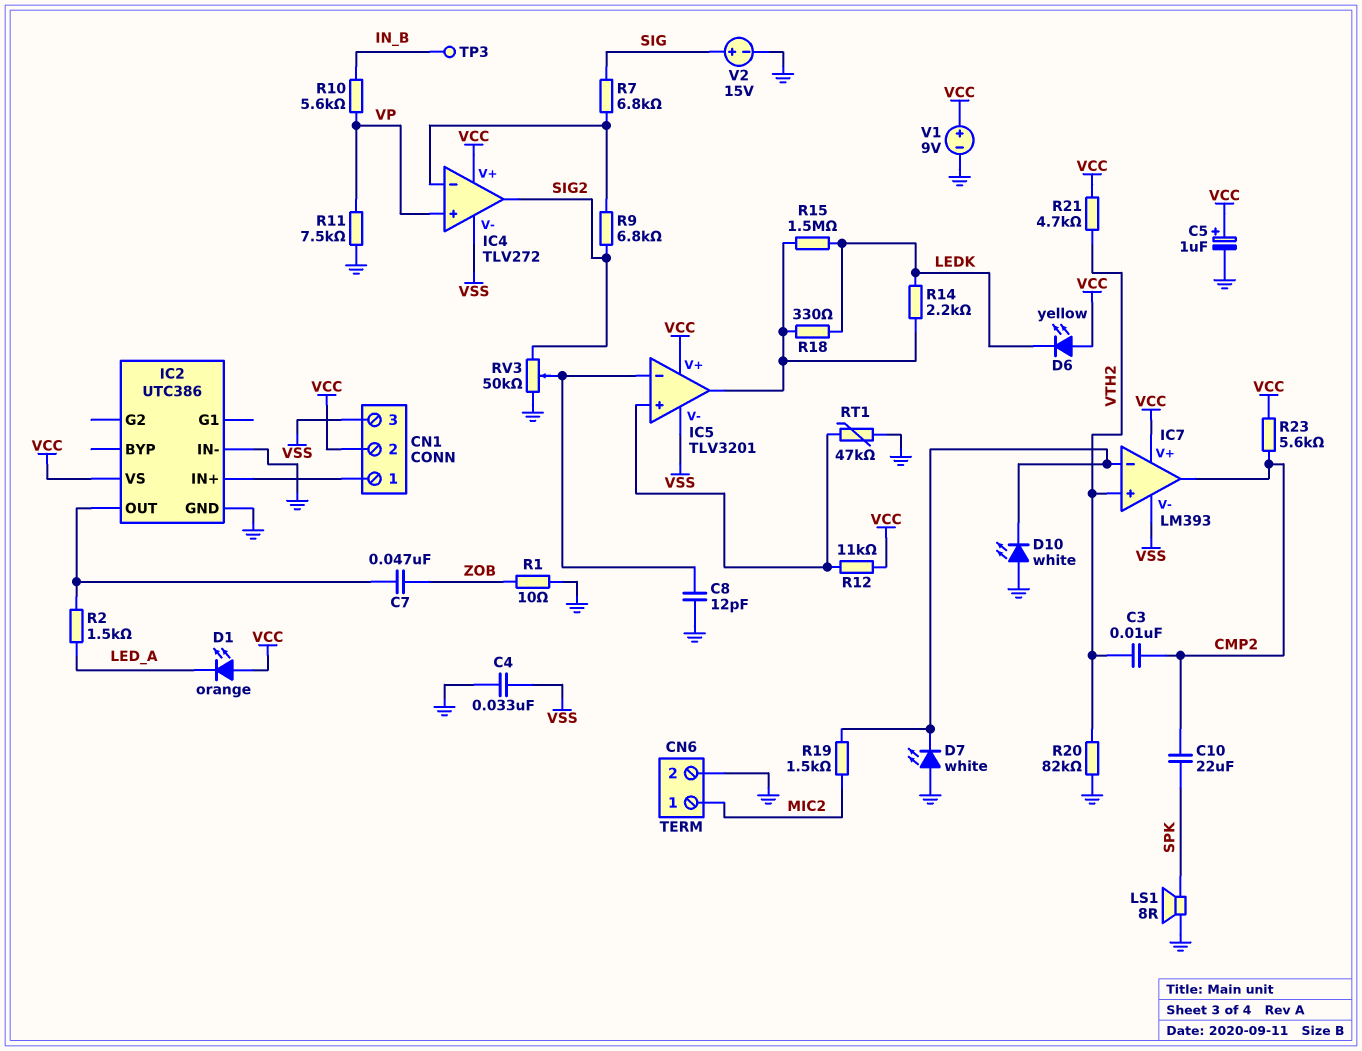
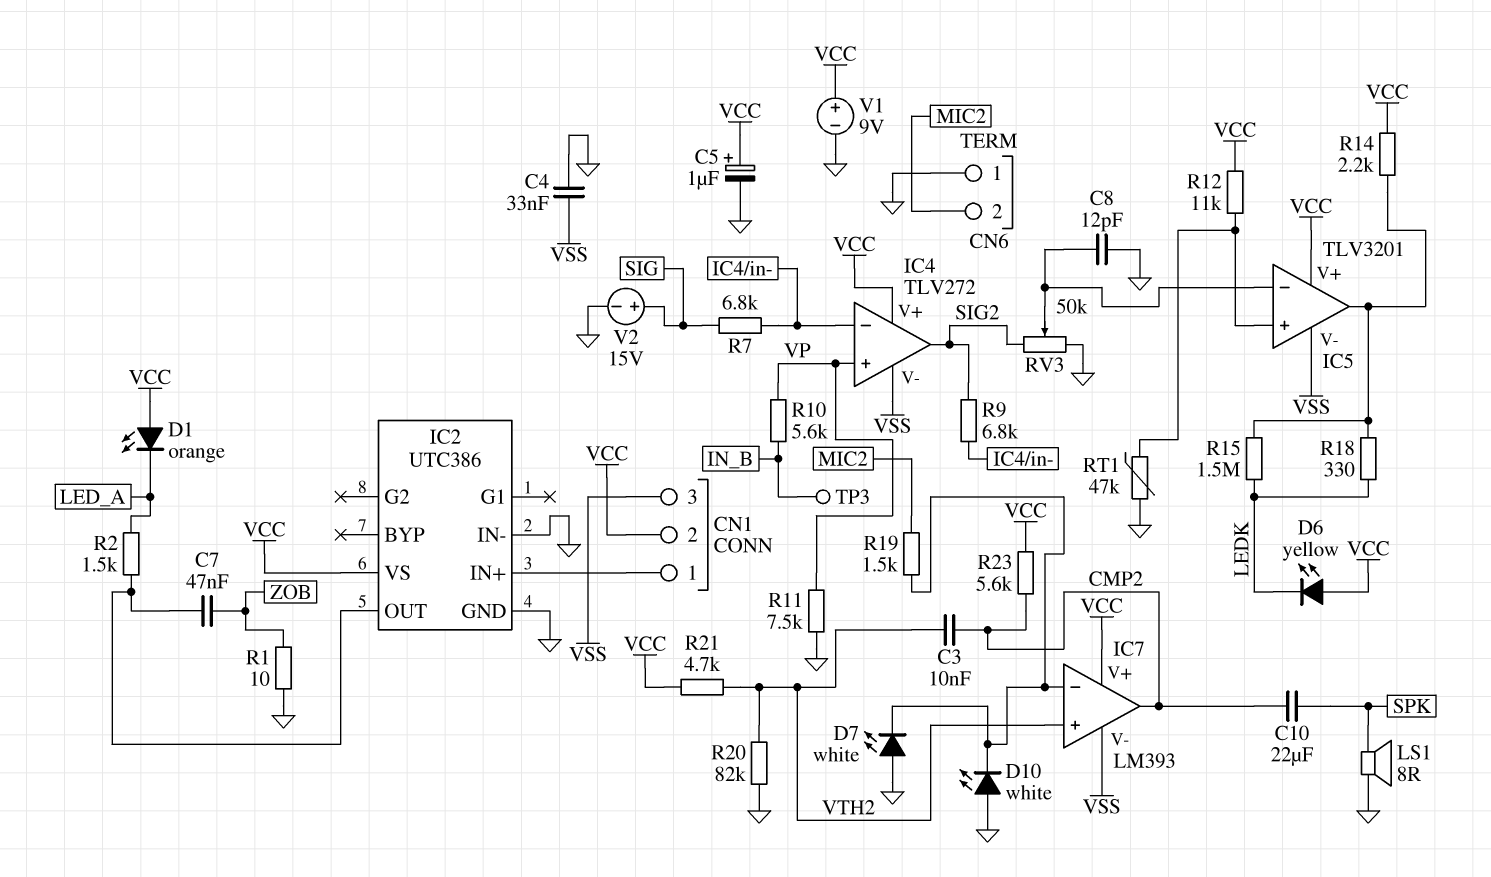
CN6 pin 1: MIC2 -> GND
CN6 pin 2: GND -> MIC2
R14: 2.2k (IC5/out, LEDK) -> 2.2k (IC5/out, VCC)

